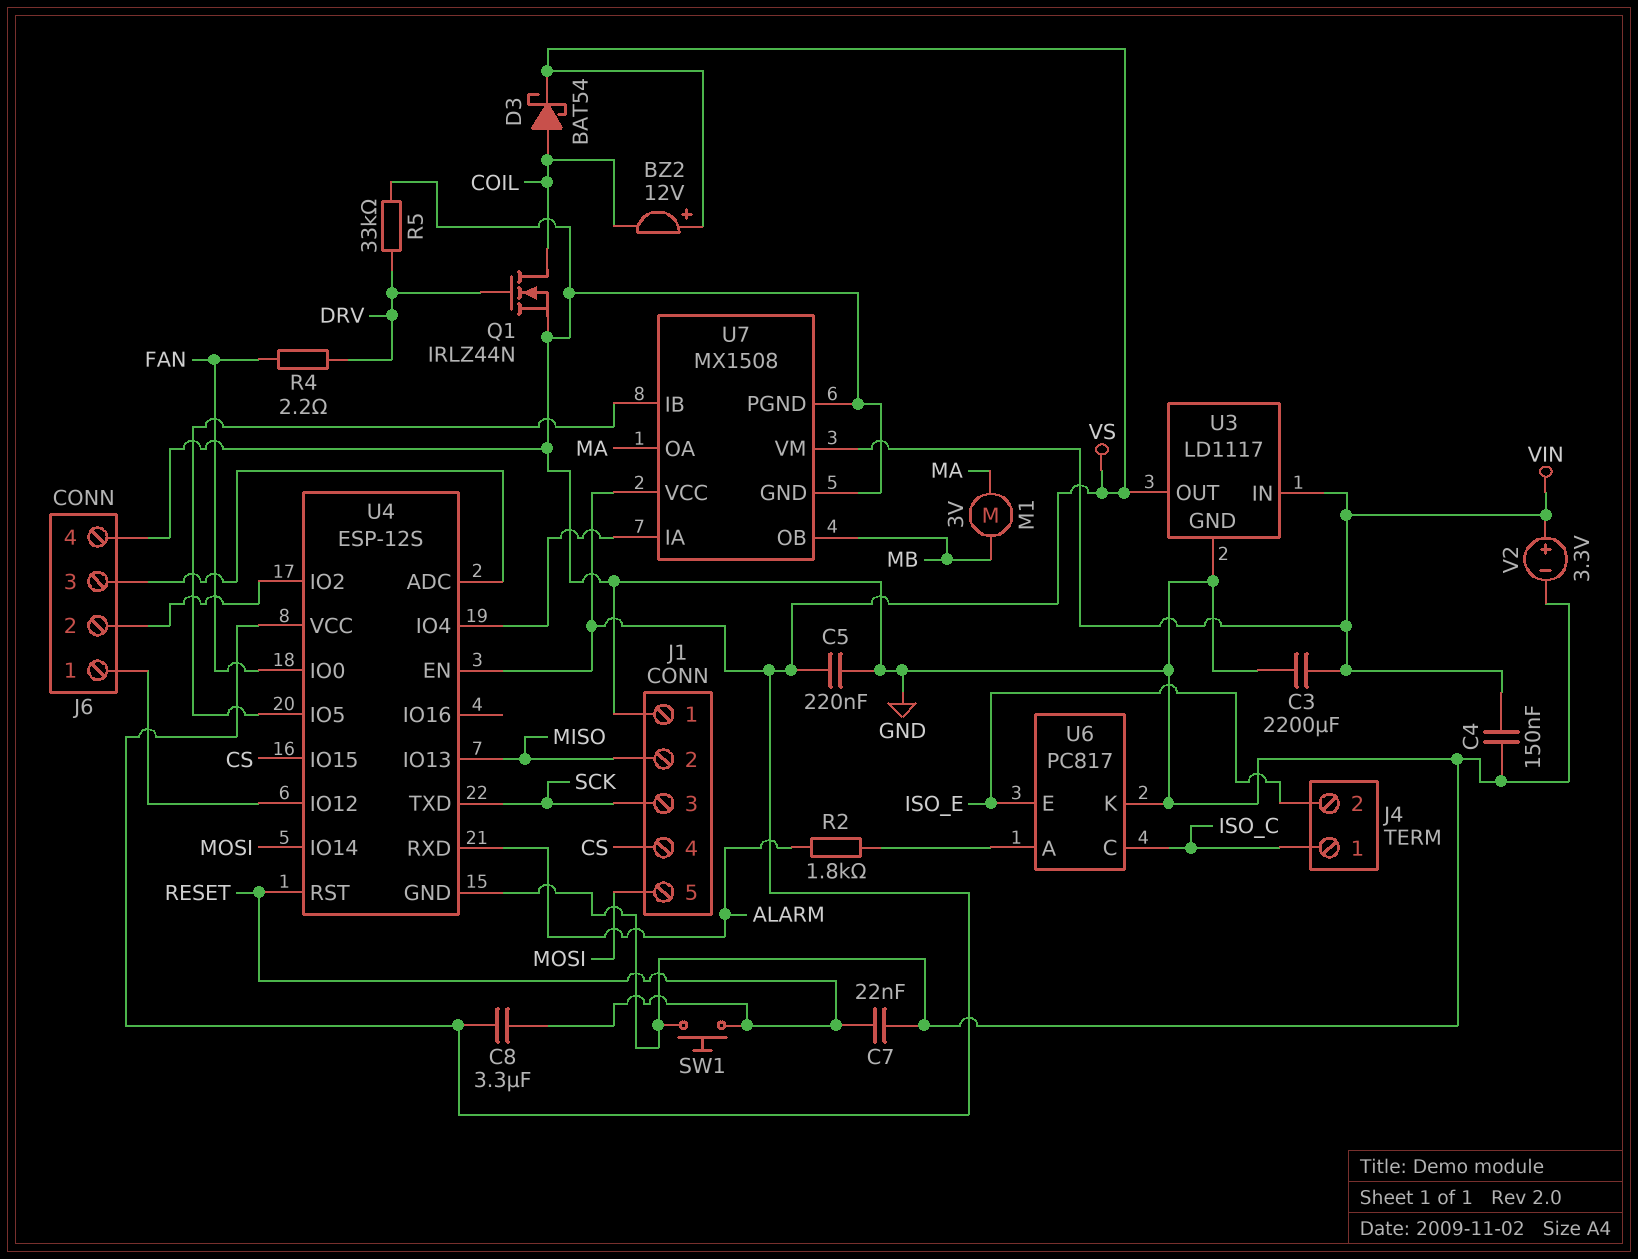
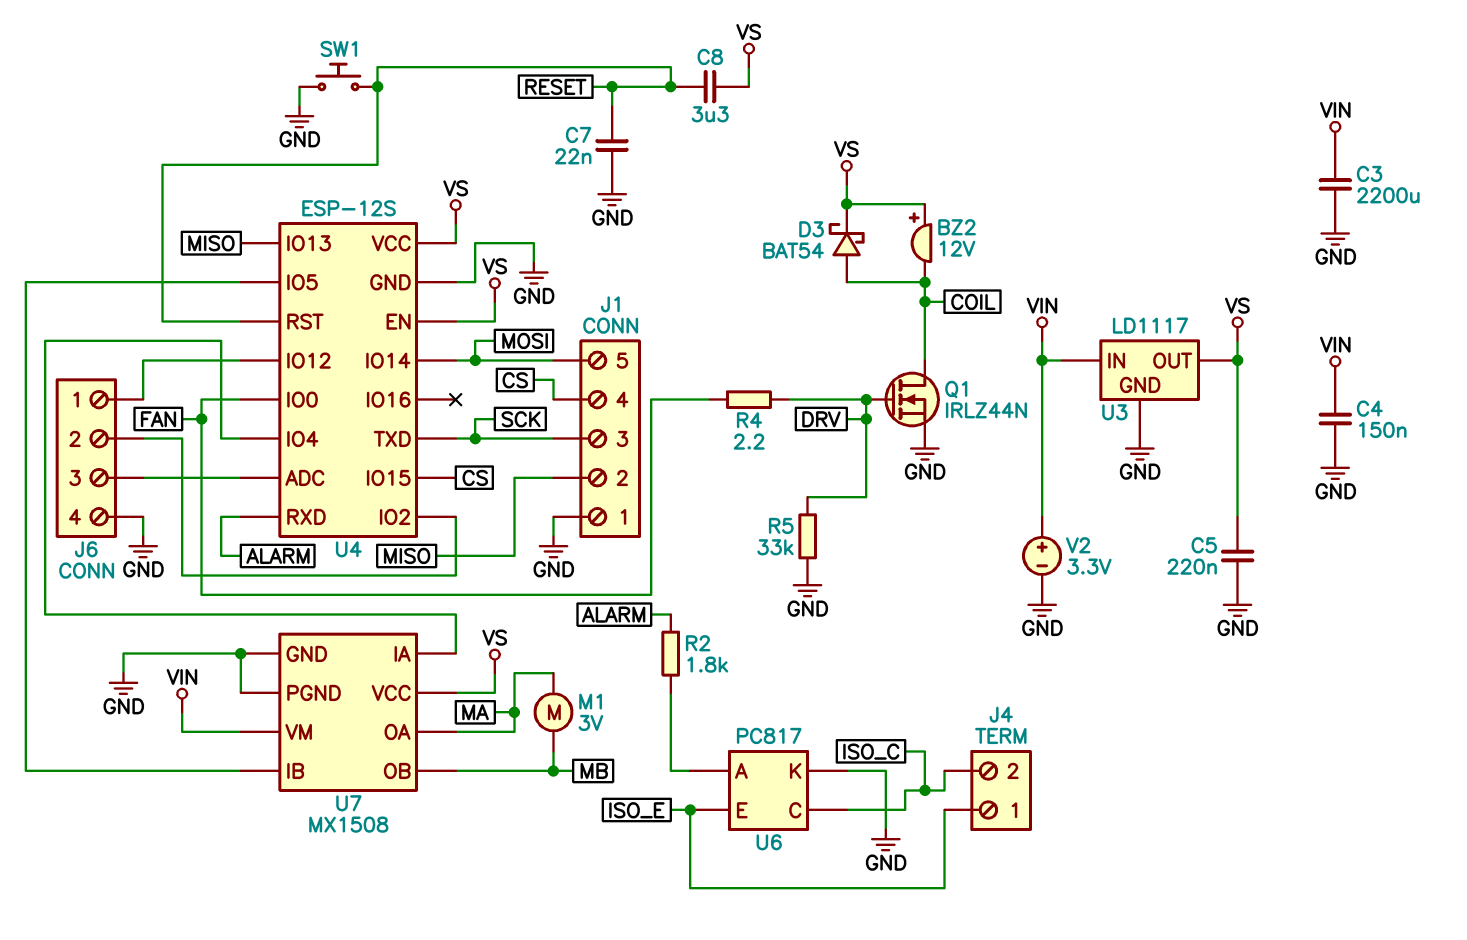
J4 pin 1: ISO_C -> ISO_E
J4 pin 2: ISO_E -> ISO_C

